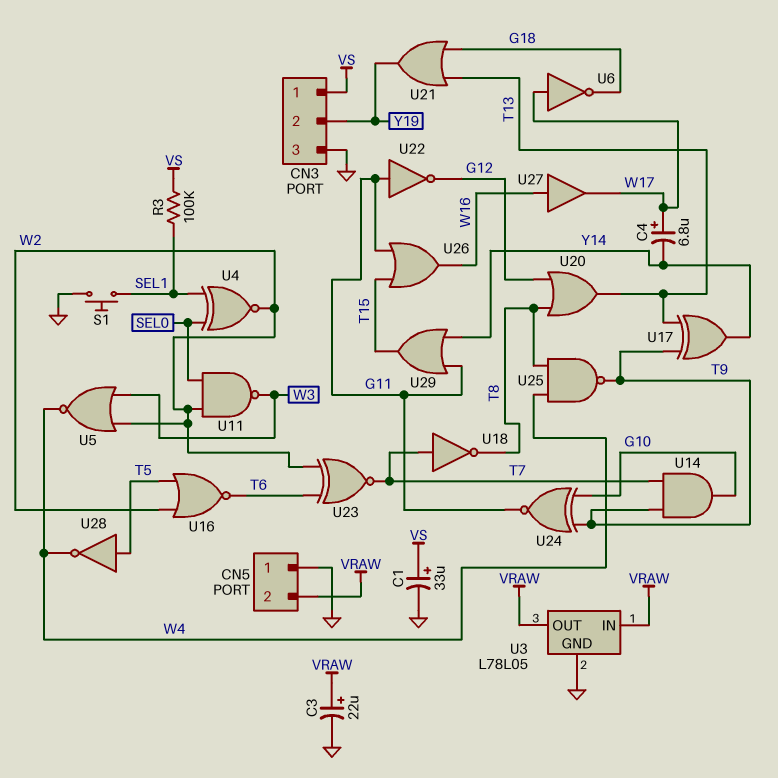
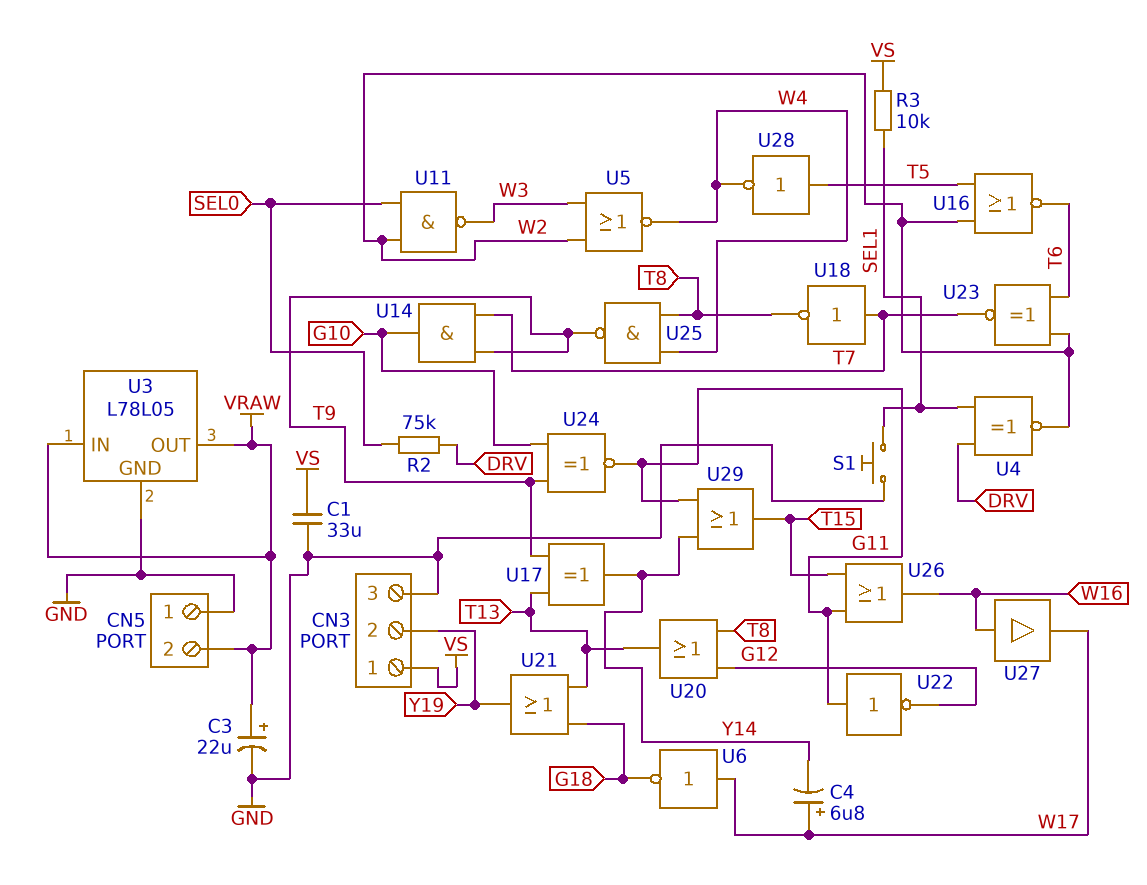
C1: 33uF (plus VS, minus GND) -> 33uF (GND, VS)
R2: none -> 75k (DRV, SEL0)
R3: 100k (SEL1, VS) -> 10k (SEL1, VS)
U4: XNOR (in SEL0, in SEL1, out W2) -> XNOR (in DRV, in SEL1, out W2)

